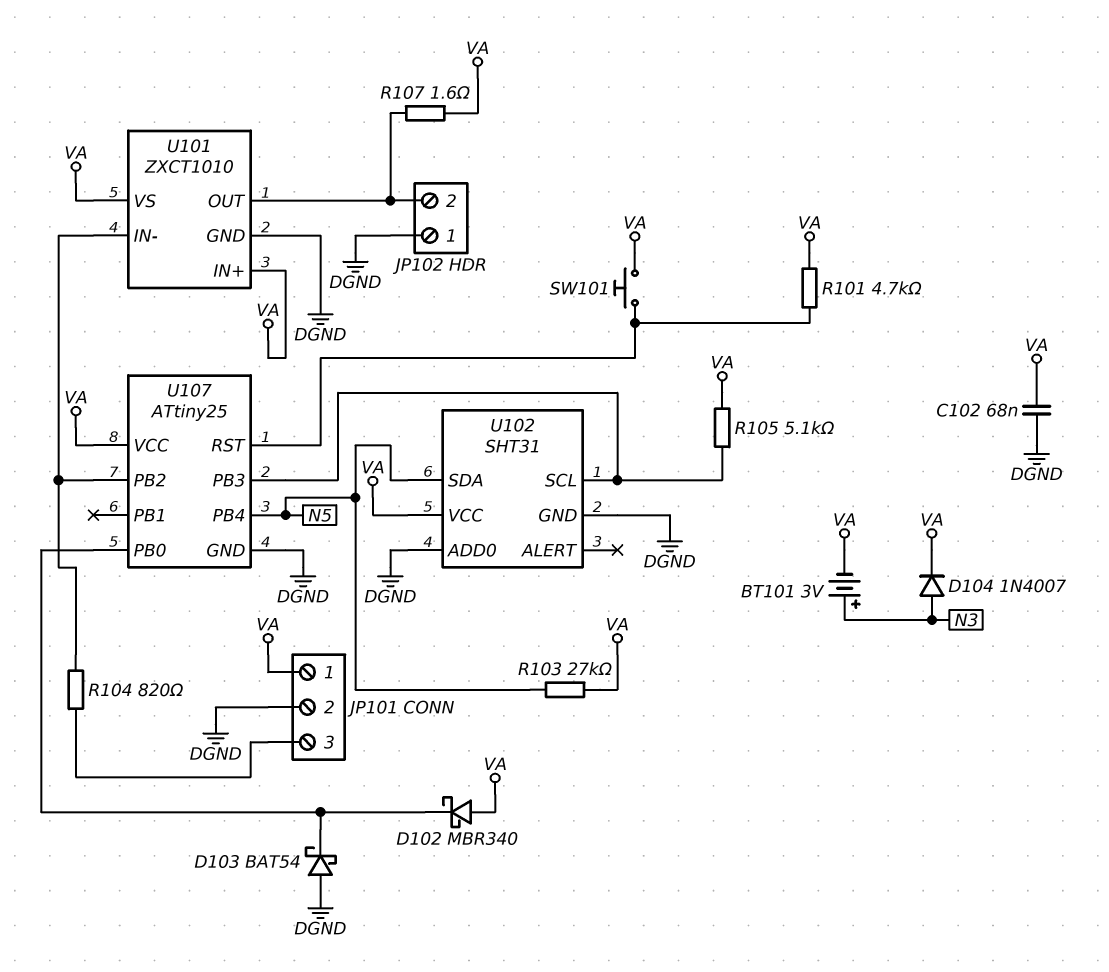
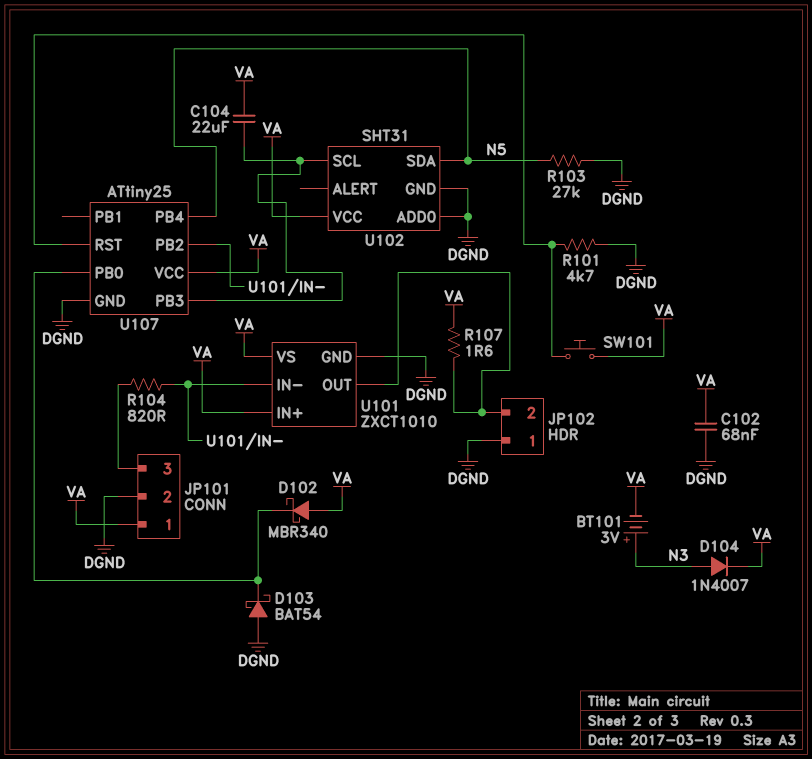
C104: none -> 22uF (U102/SCL, VA)
R101: 4.7k (U107/RST, VA) -> 4.7k (DGND, U107/RST)
R103: 27k (N5, VA) -> 27k (DGND, N5)
R105: 5.1k (U102/SCL, VA) -> none

